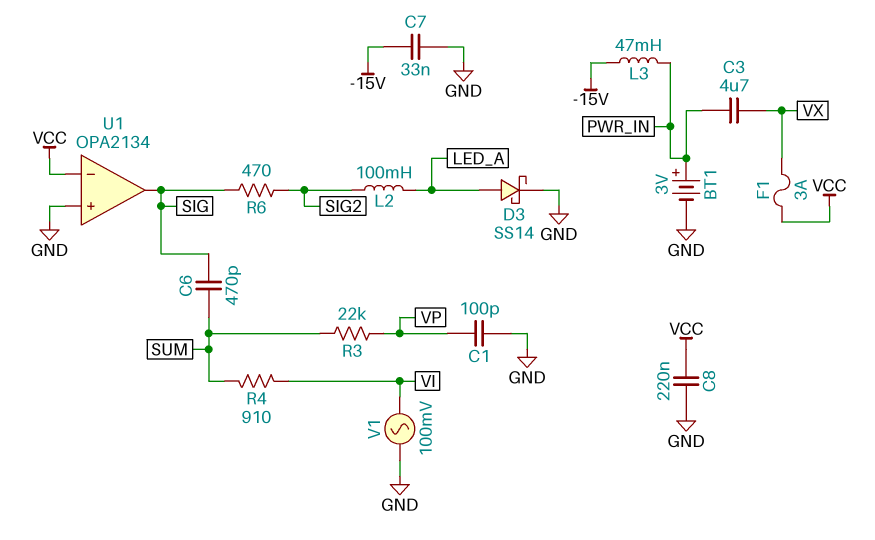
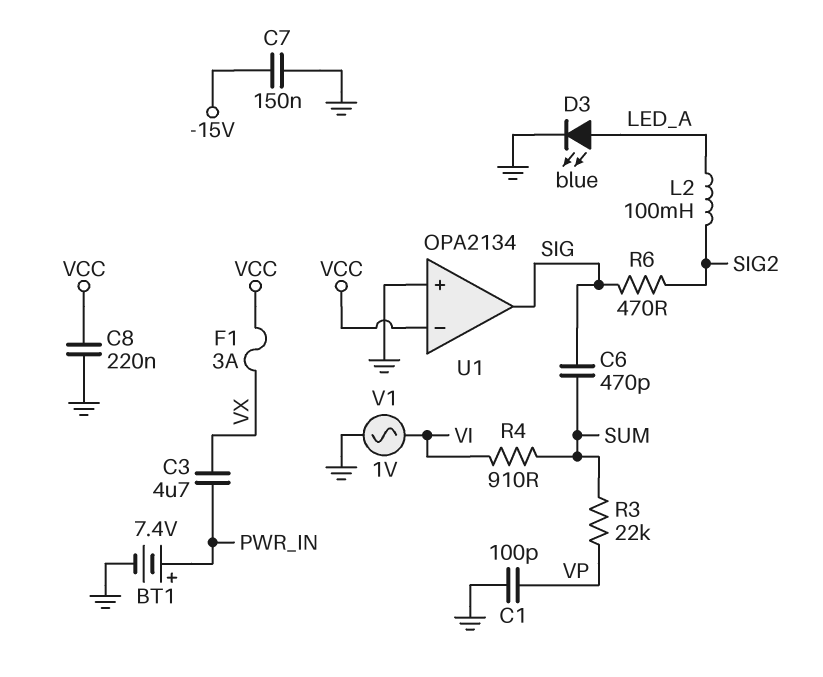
BT1: 3V (plus PWR_IN, minus GND) -> 7.4V (plus PWR_IN, minus GND)
C7: 33nF (-15V, GND) -> 150nF (-15V, GND)
D3: schottky SS14 (A LED_A, K GND) -> LED blue (A LED_A, K GND)
L3: 47mH (-15V, PWR_IN) -> none
V1: AC 100mV (GND, VI) -> AC 1V (GND, VI)

